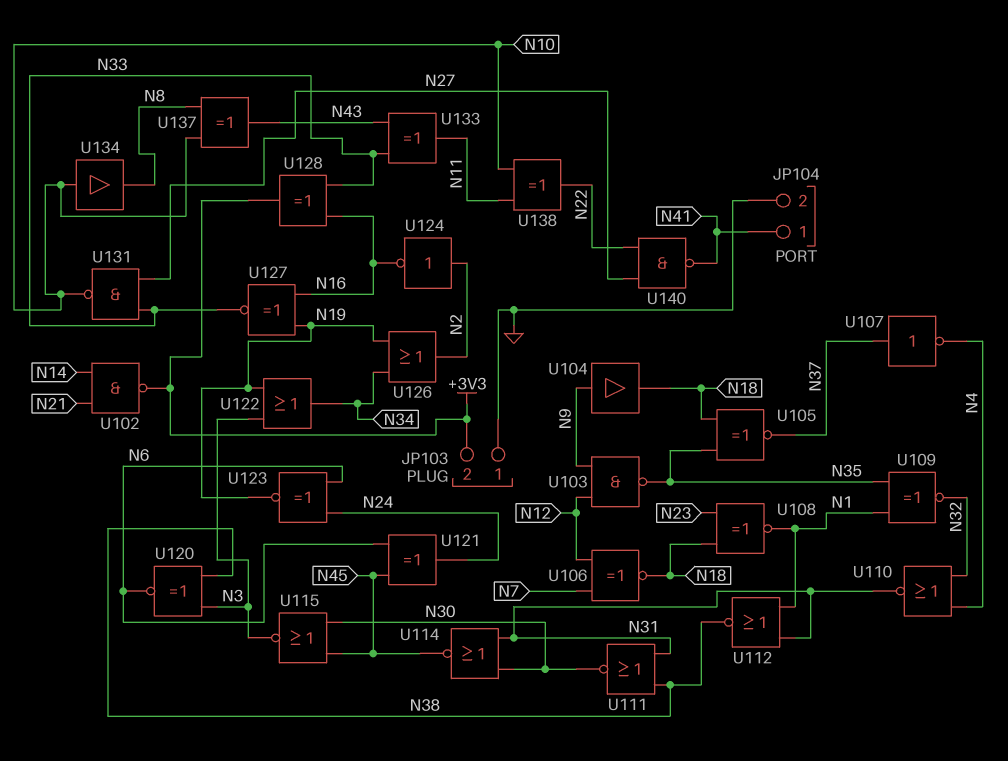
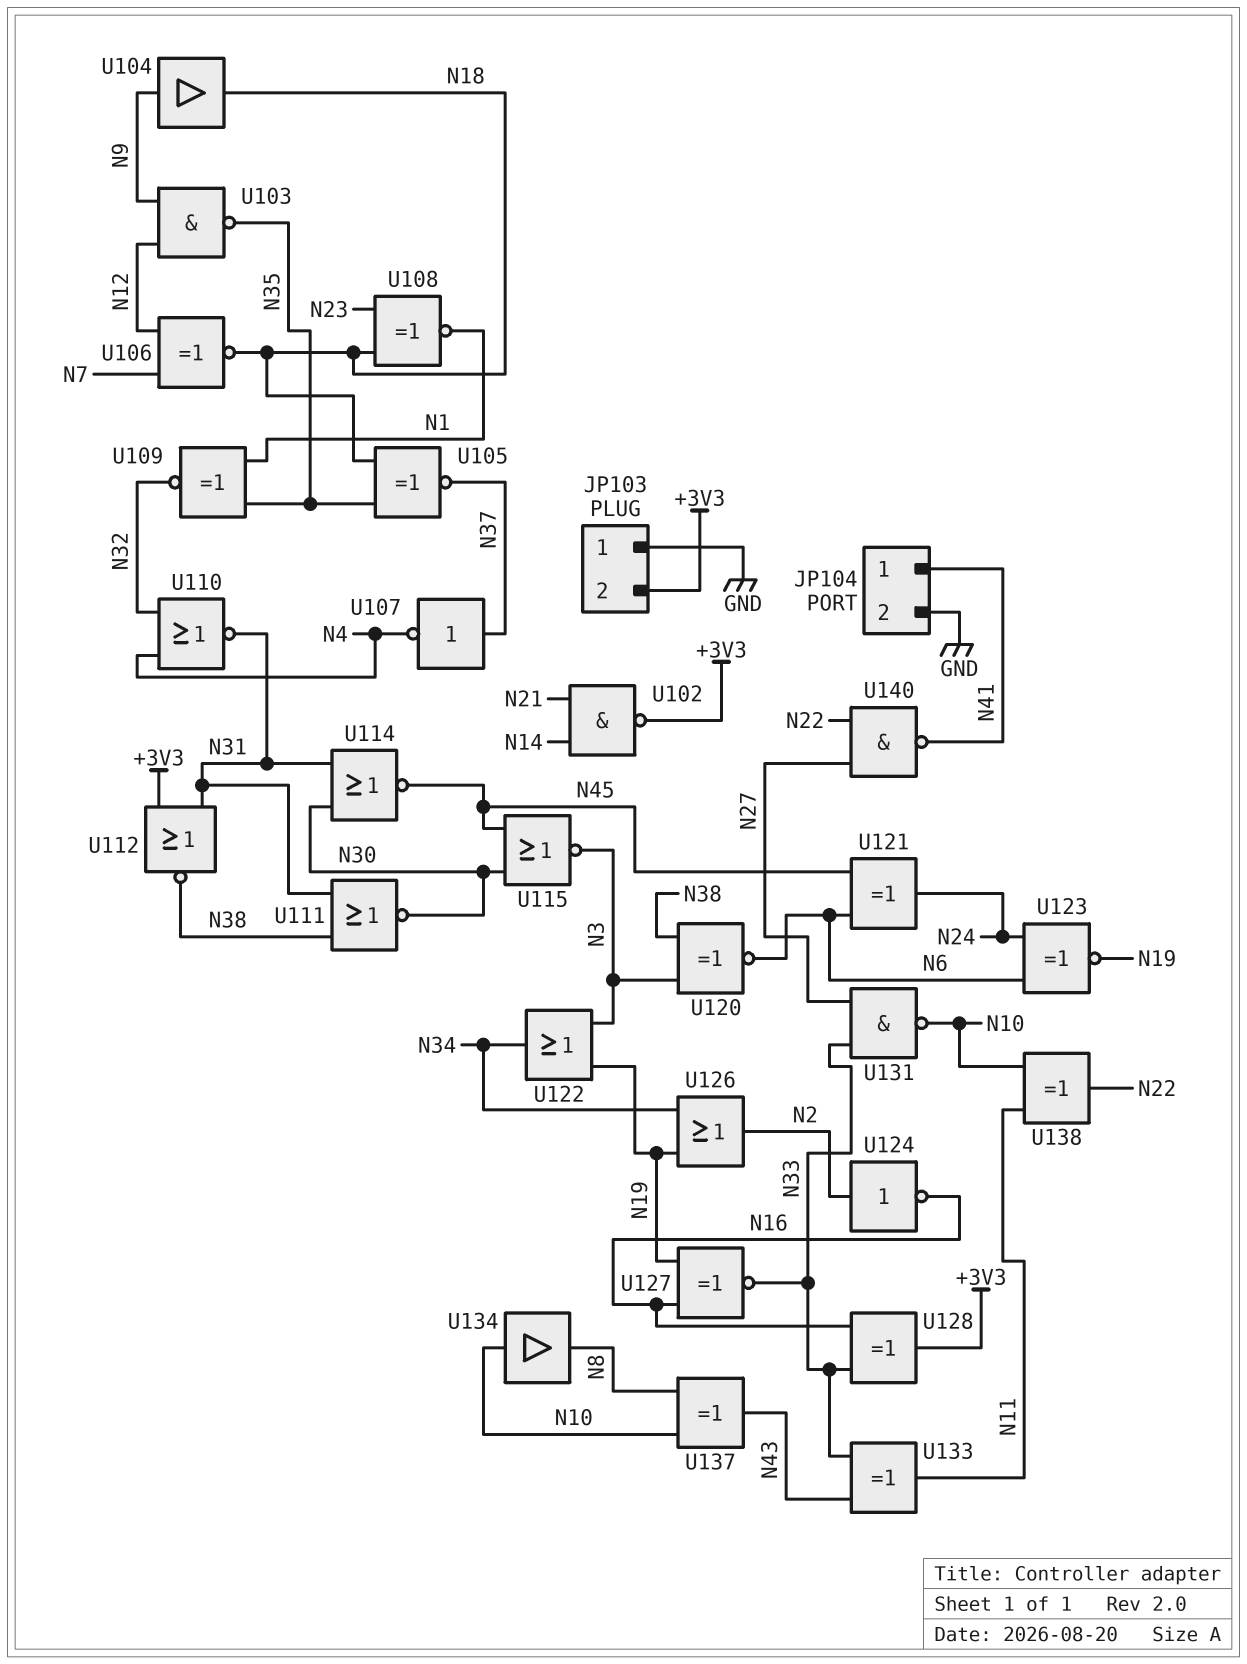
U112: NOR (in N1, in N31, out N38) -> NOR (in +3V3, in N31, out N38)

